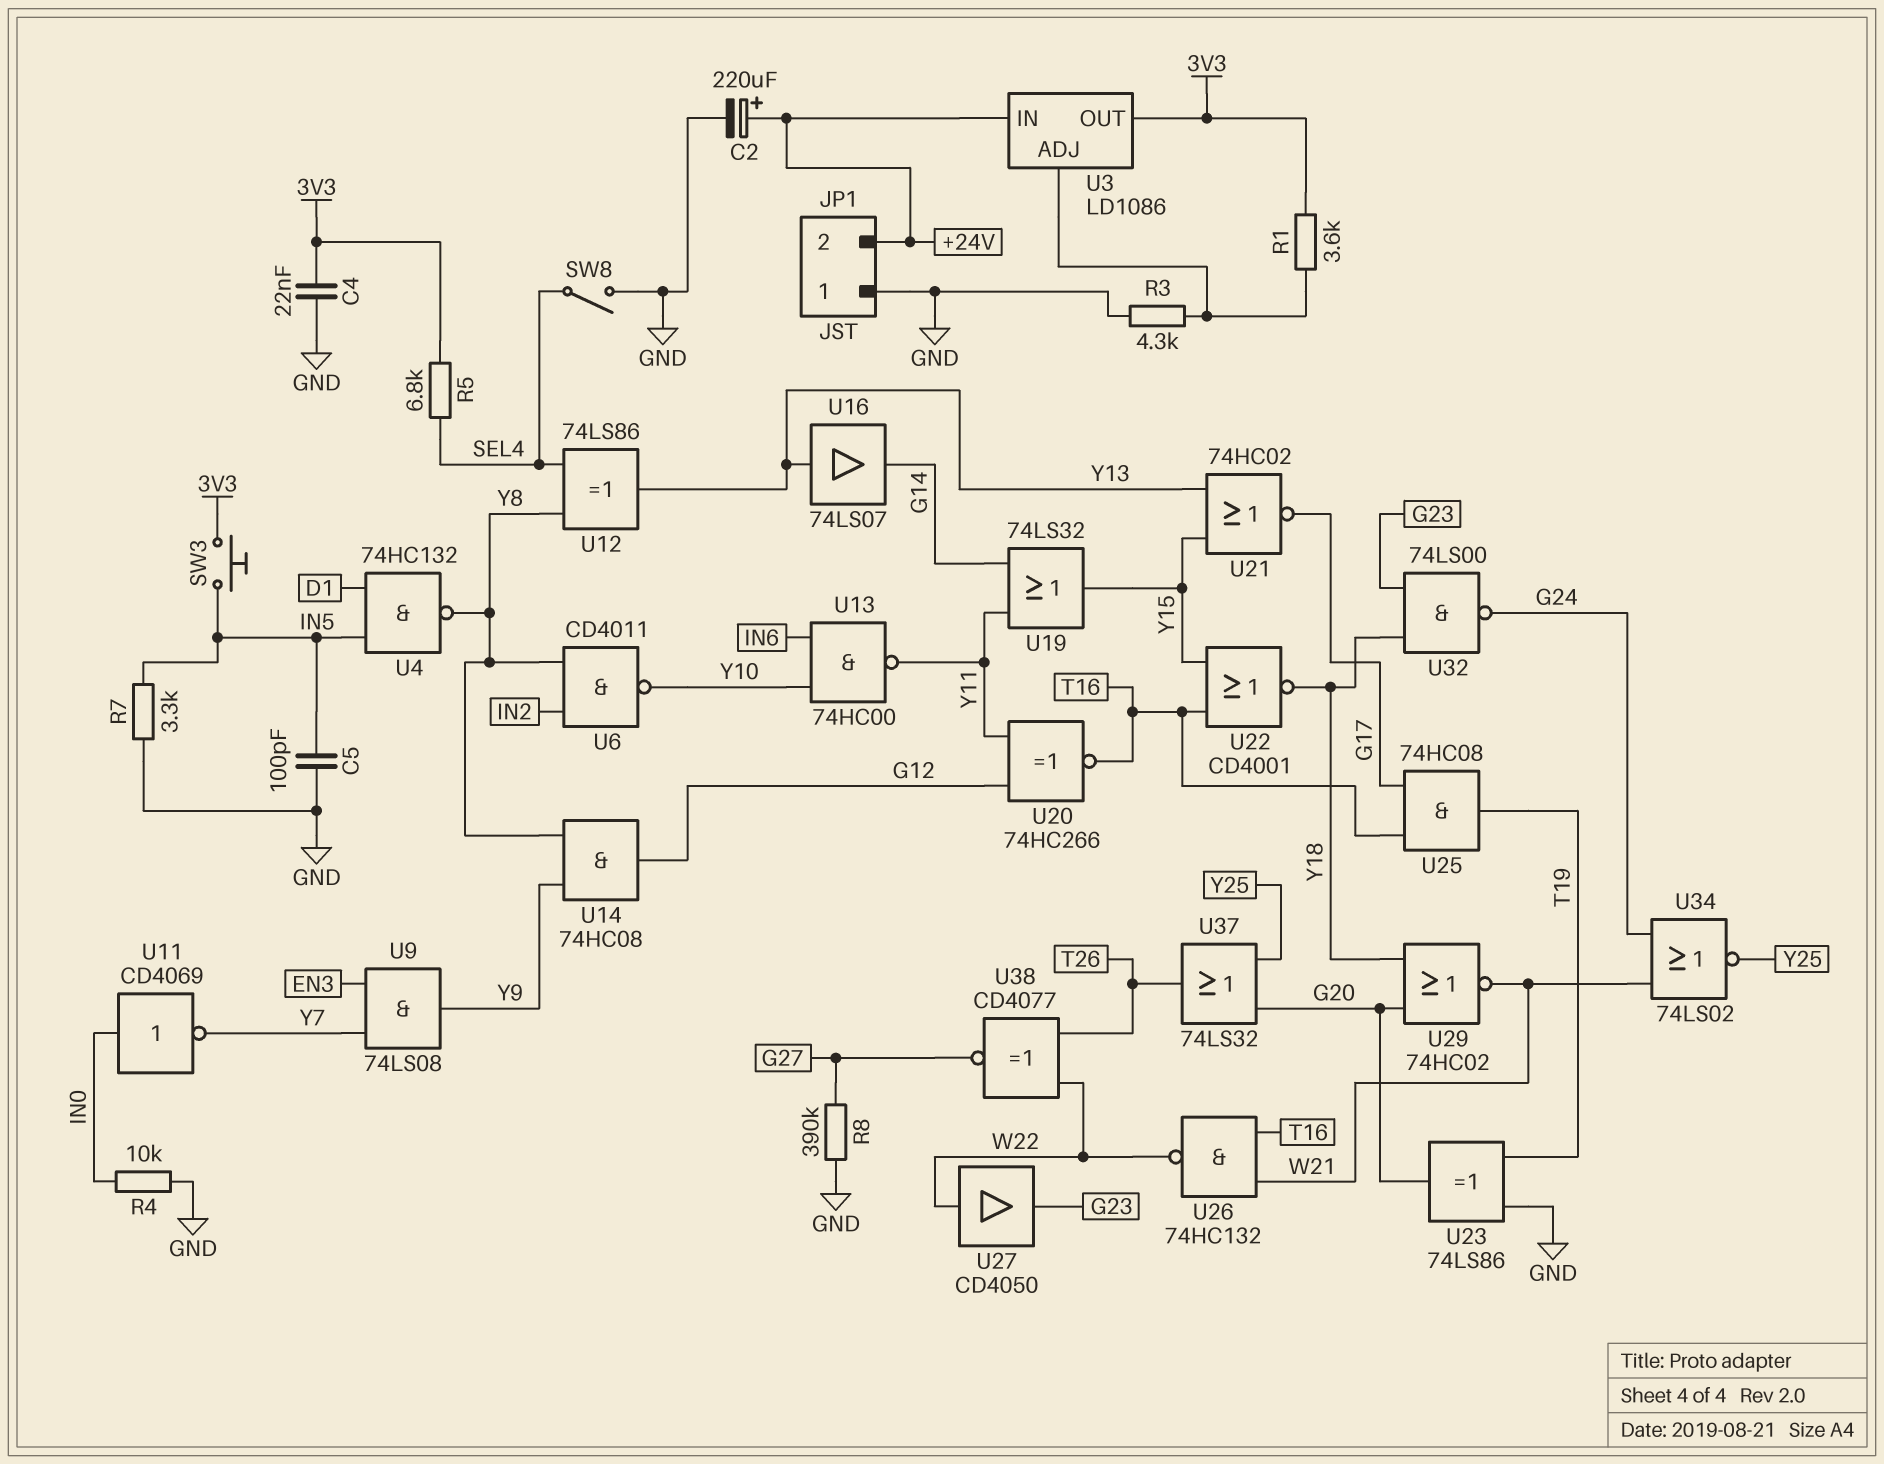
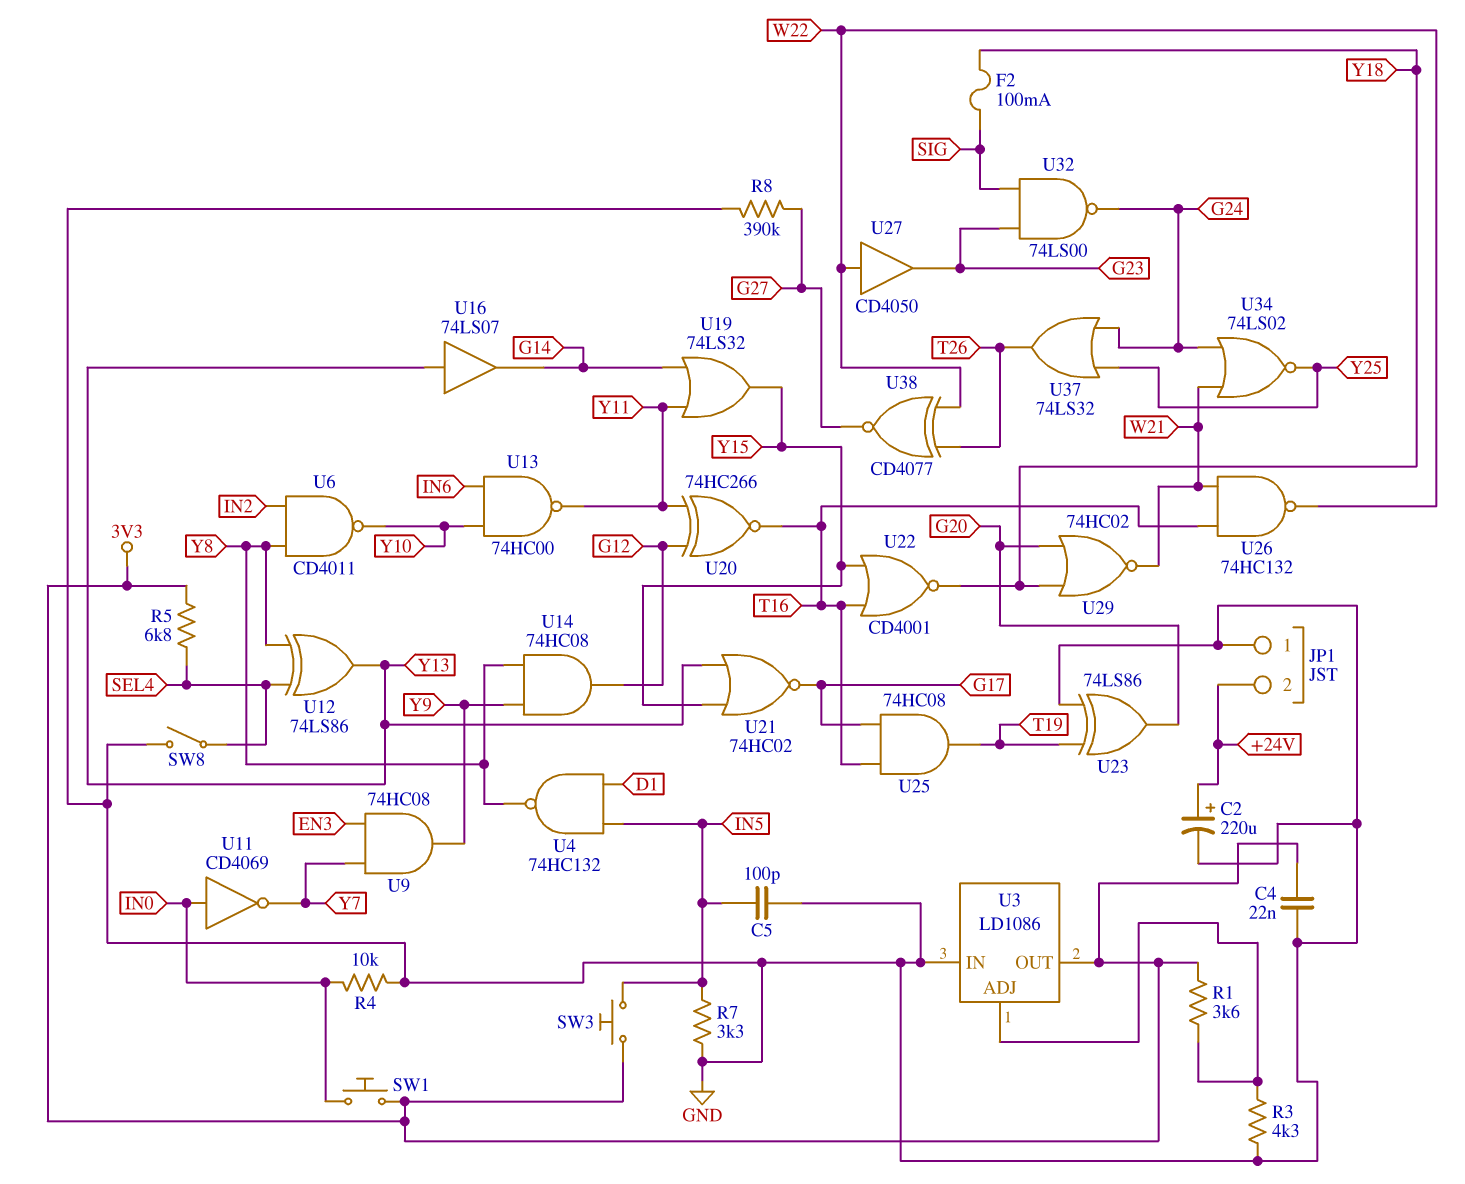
F2: none -> 100mA (SIG, Y18)
SW1: none -> button (3V3, IN0)
U3 pin IN: +24V -> GND
U9: AND 74LS08 (in EN3, in Y7, out Y9) -> AND 74HC08 (in EN3, in Y7, out Y9)
U32: NAND 74LS00 (in G23, in Y18, out G24) -> NAND 74LS00 (in G23, in SIG, out G24)
U37: OR 74LS32 (in G20, in Y25, out T26) -> OR 74LS32 (in G24, in Y25, out T26)

